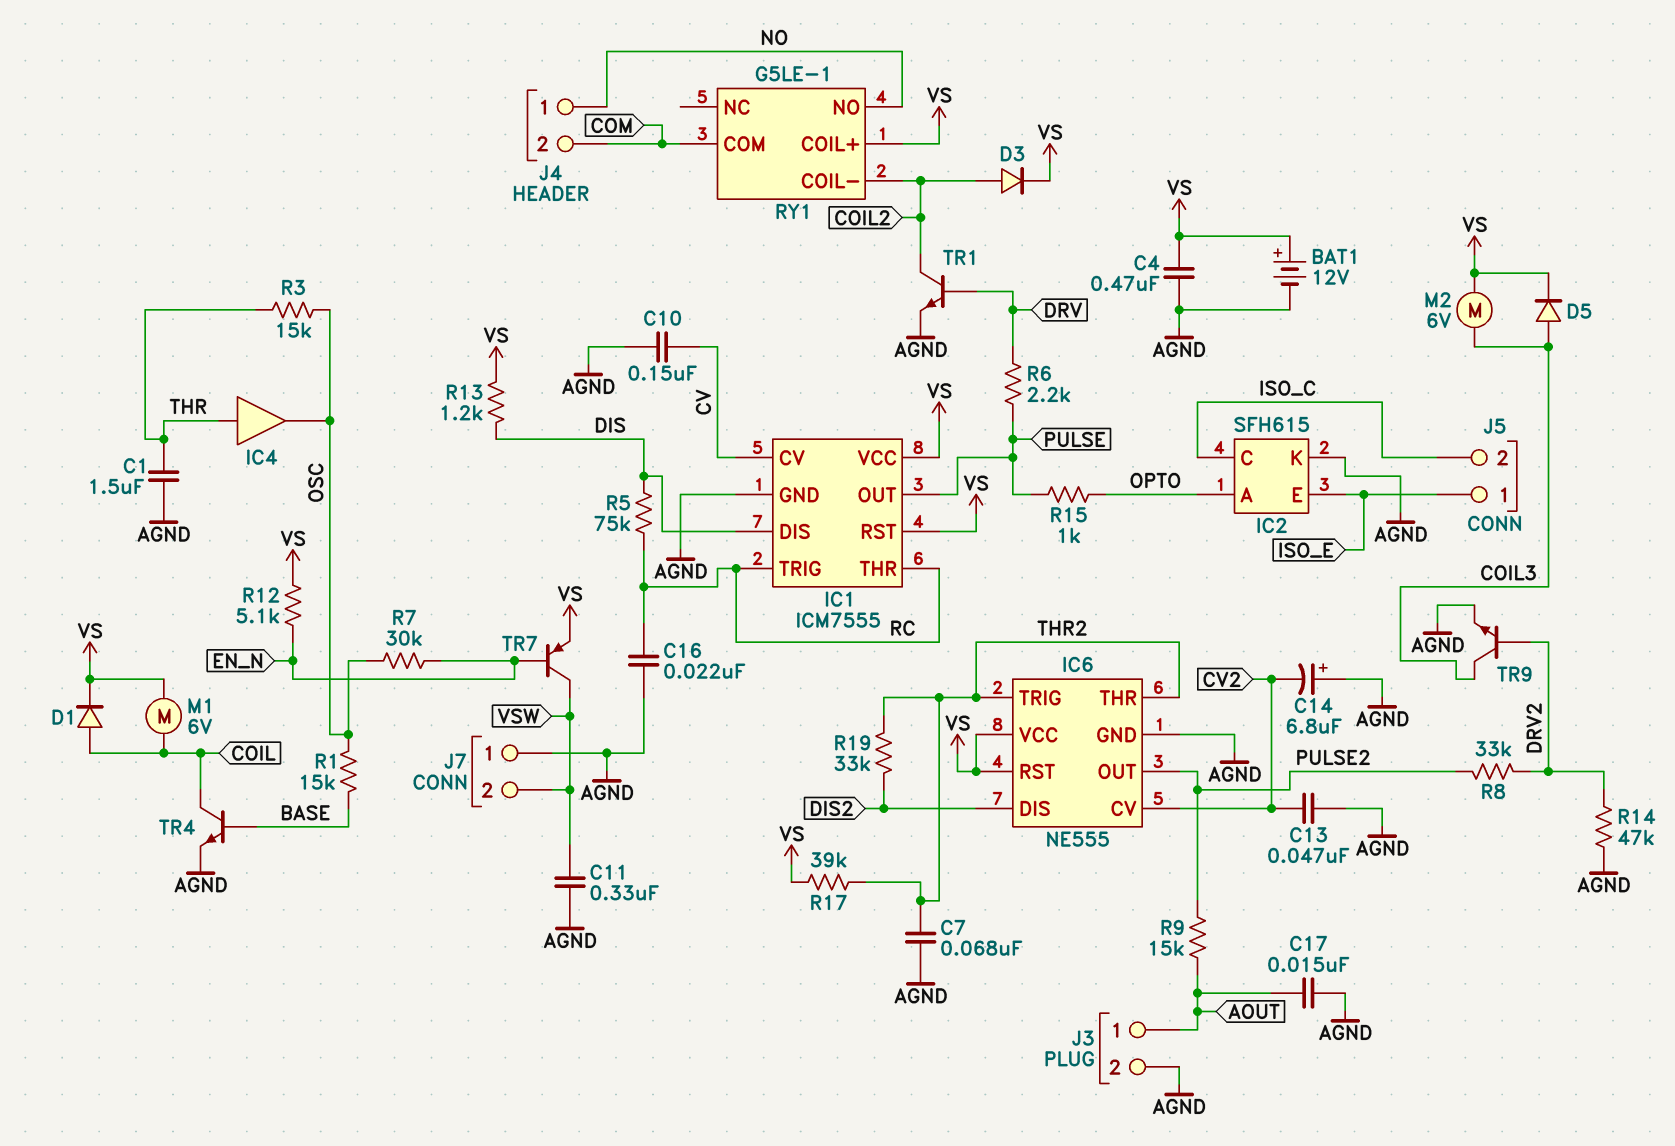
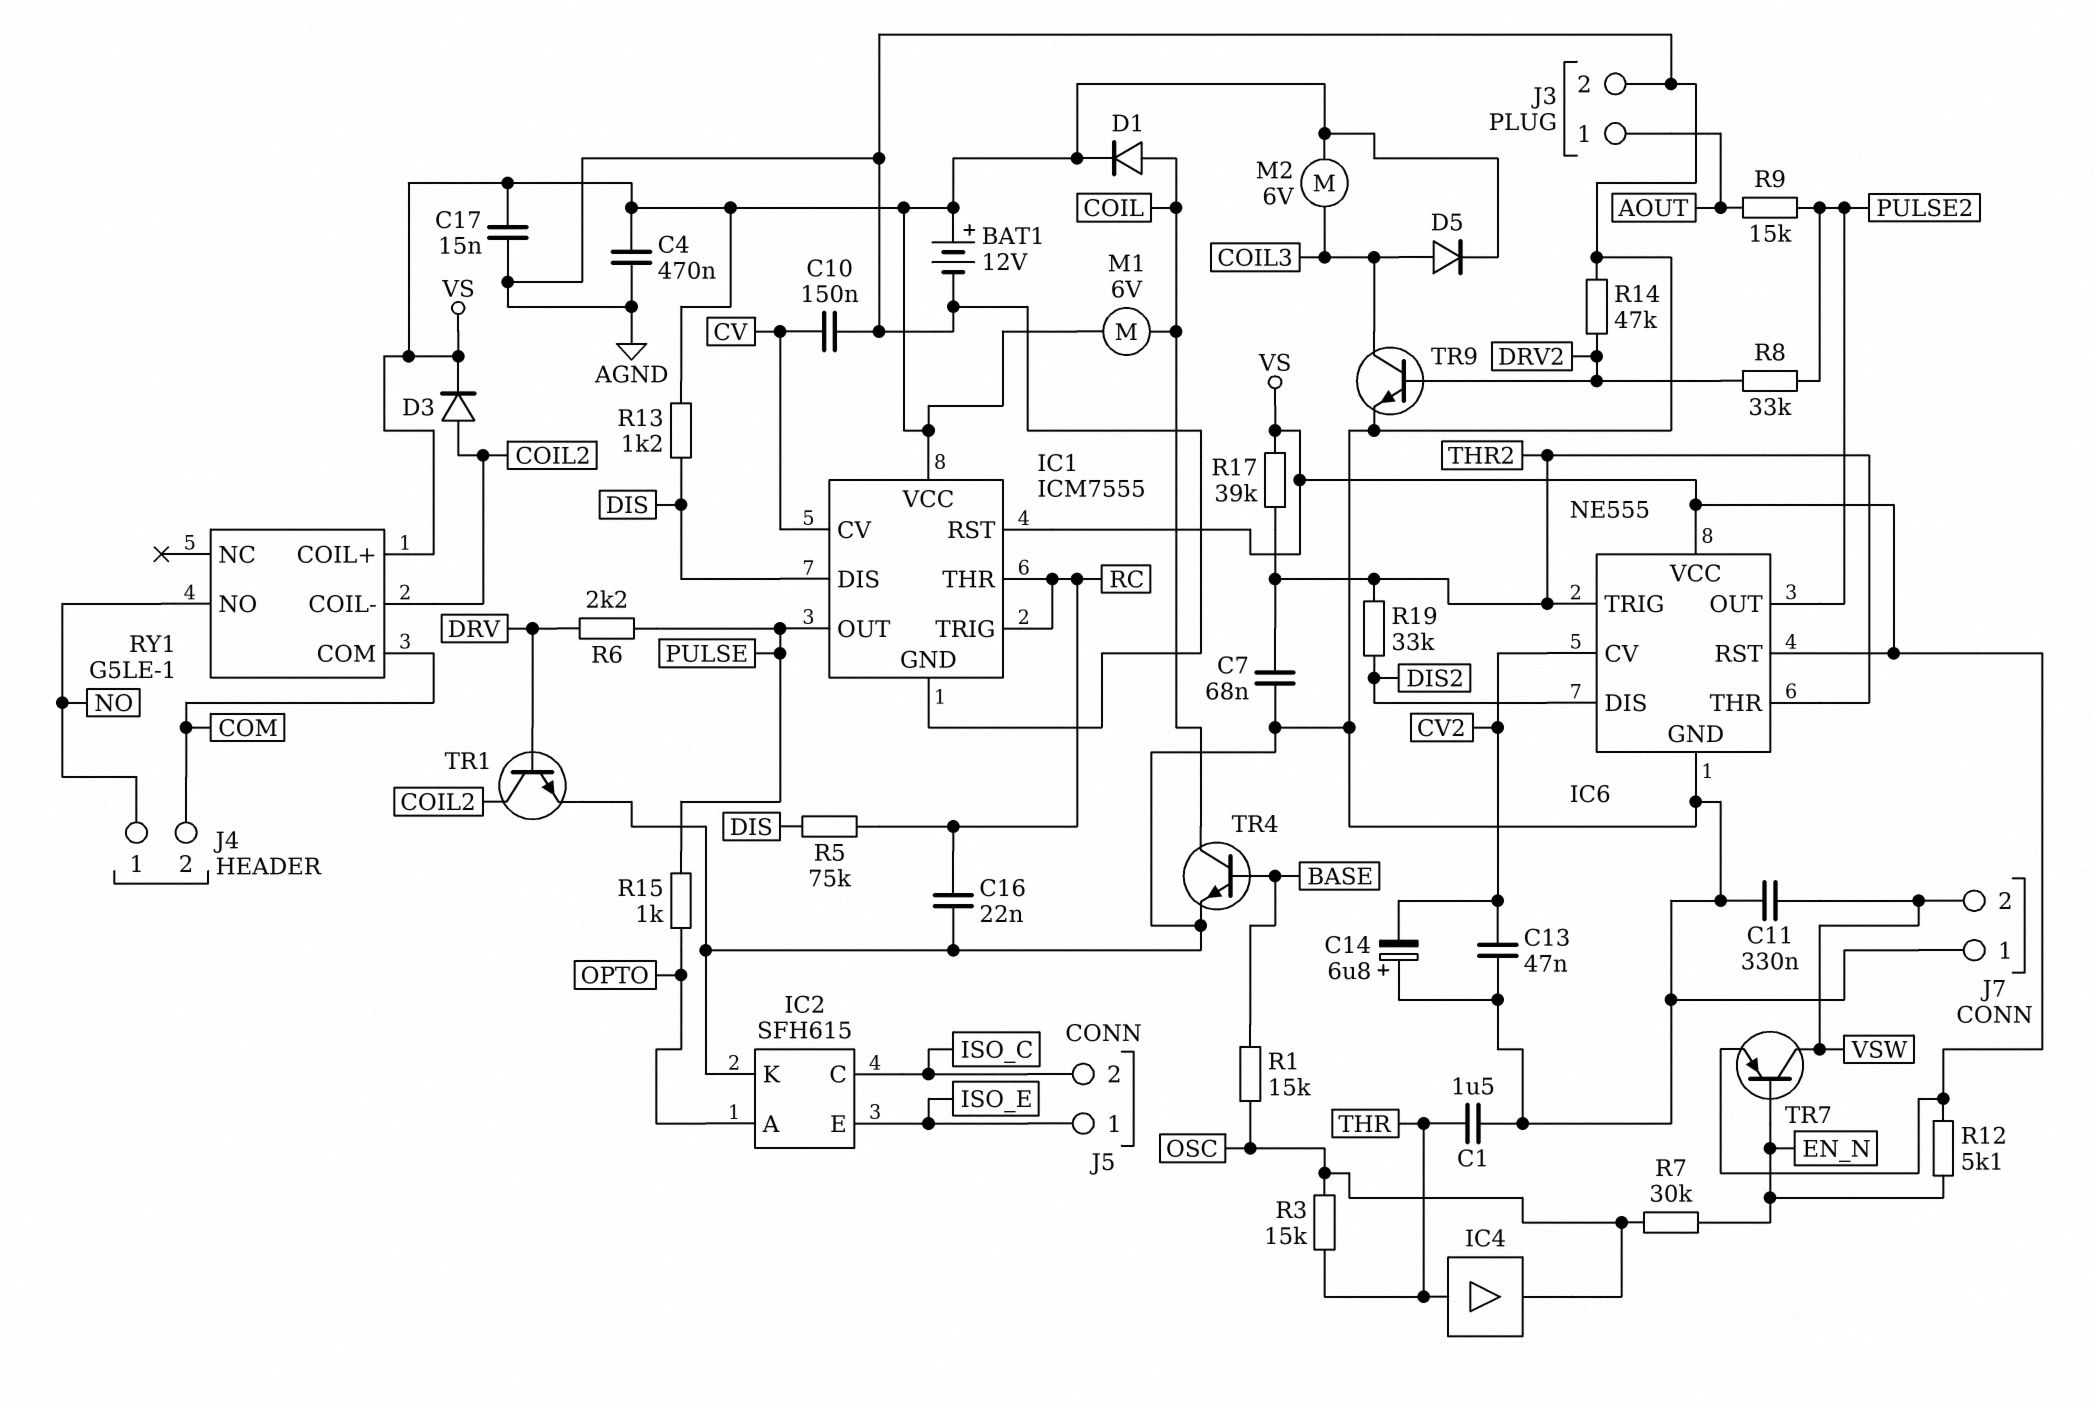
C17: 15nF (AGND, AOUT) -> 15nF (AGND, VS)

